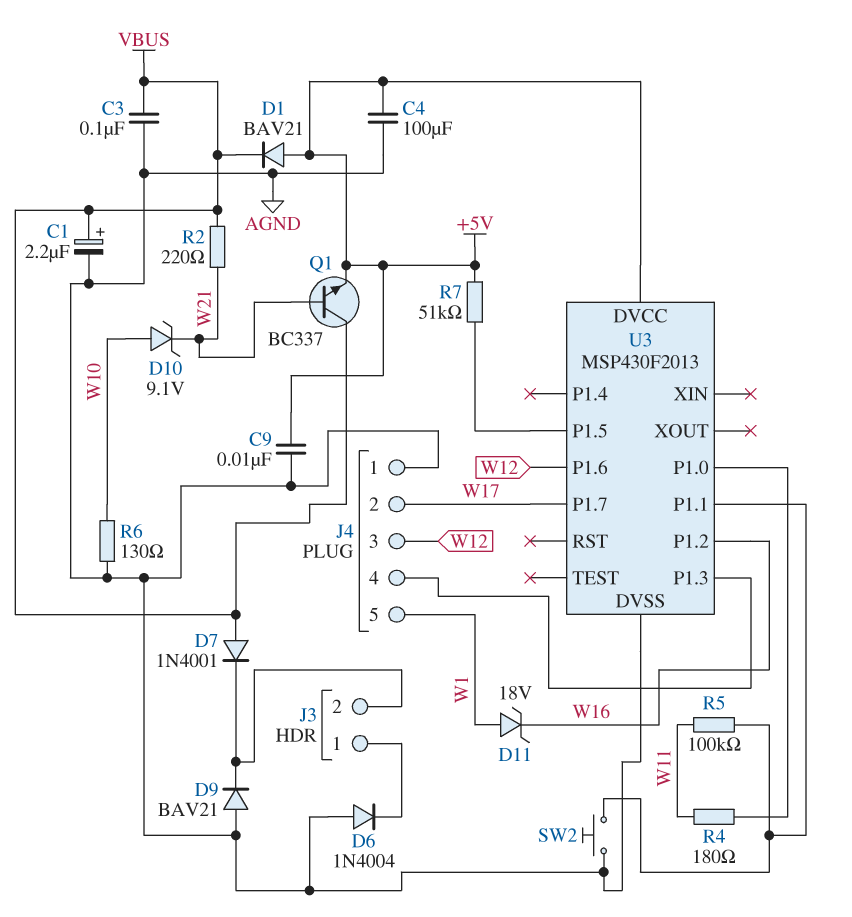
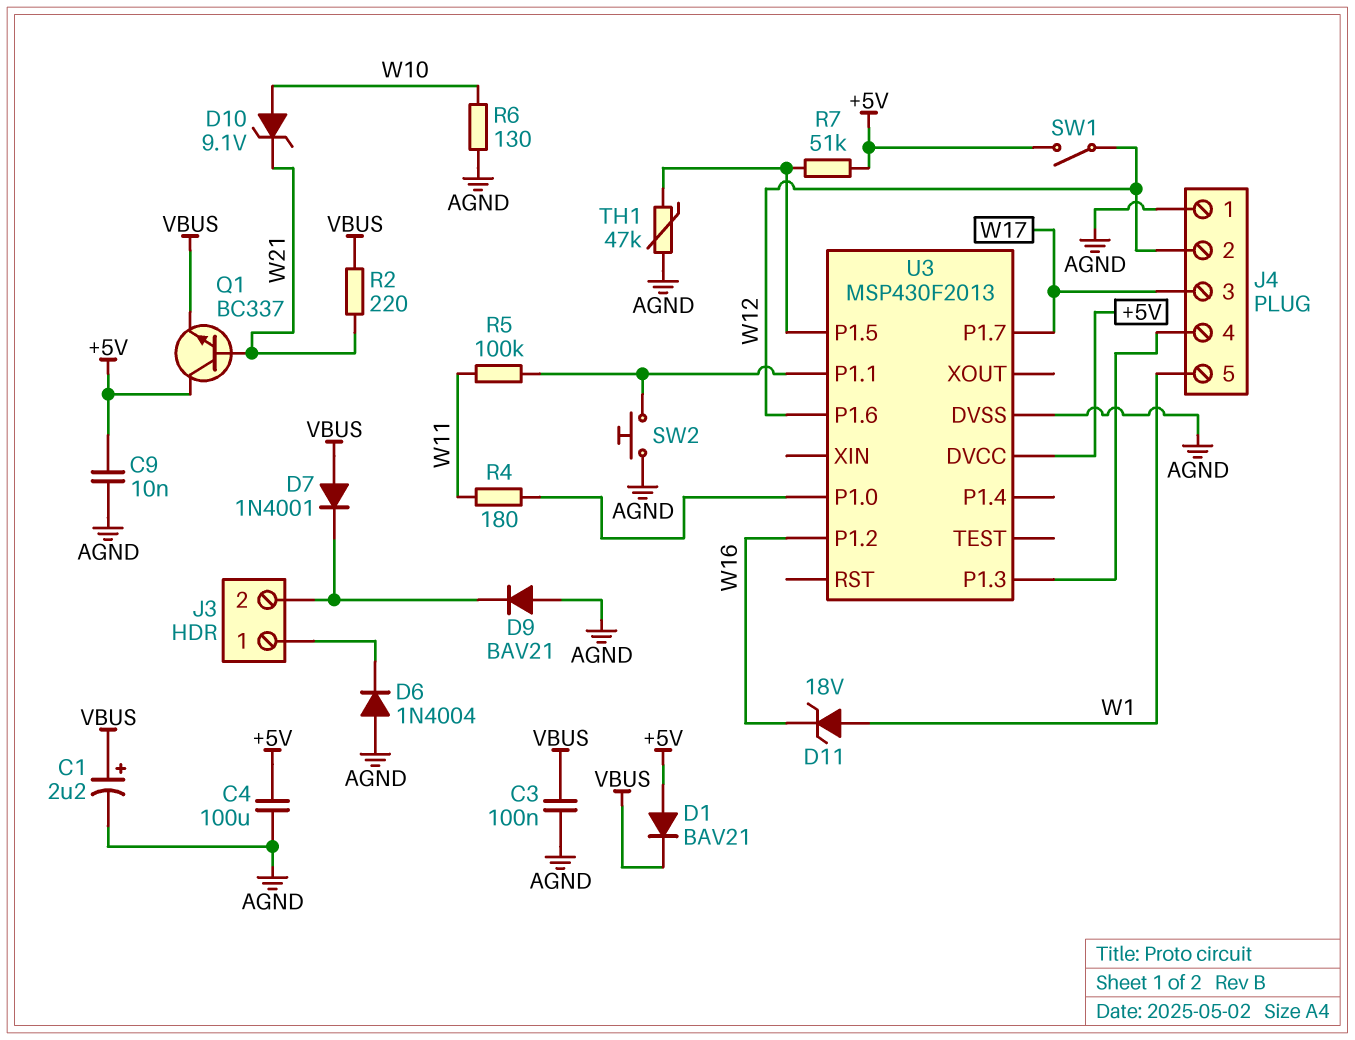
J4 pin 2: W17 -> W12
J4 pin 3: W12 -> W17
Q1: NPN BC337 (B W21, C VBUS, E +5V) -> NPN BC337 (B W21, C +5V, E VBUS)
SW1: none -> switch (+5V, W12)
TH1: none -> 47k (AGND, U3/P1.5)

